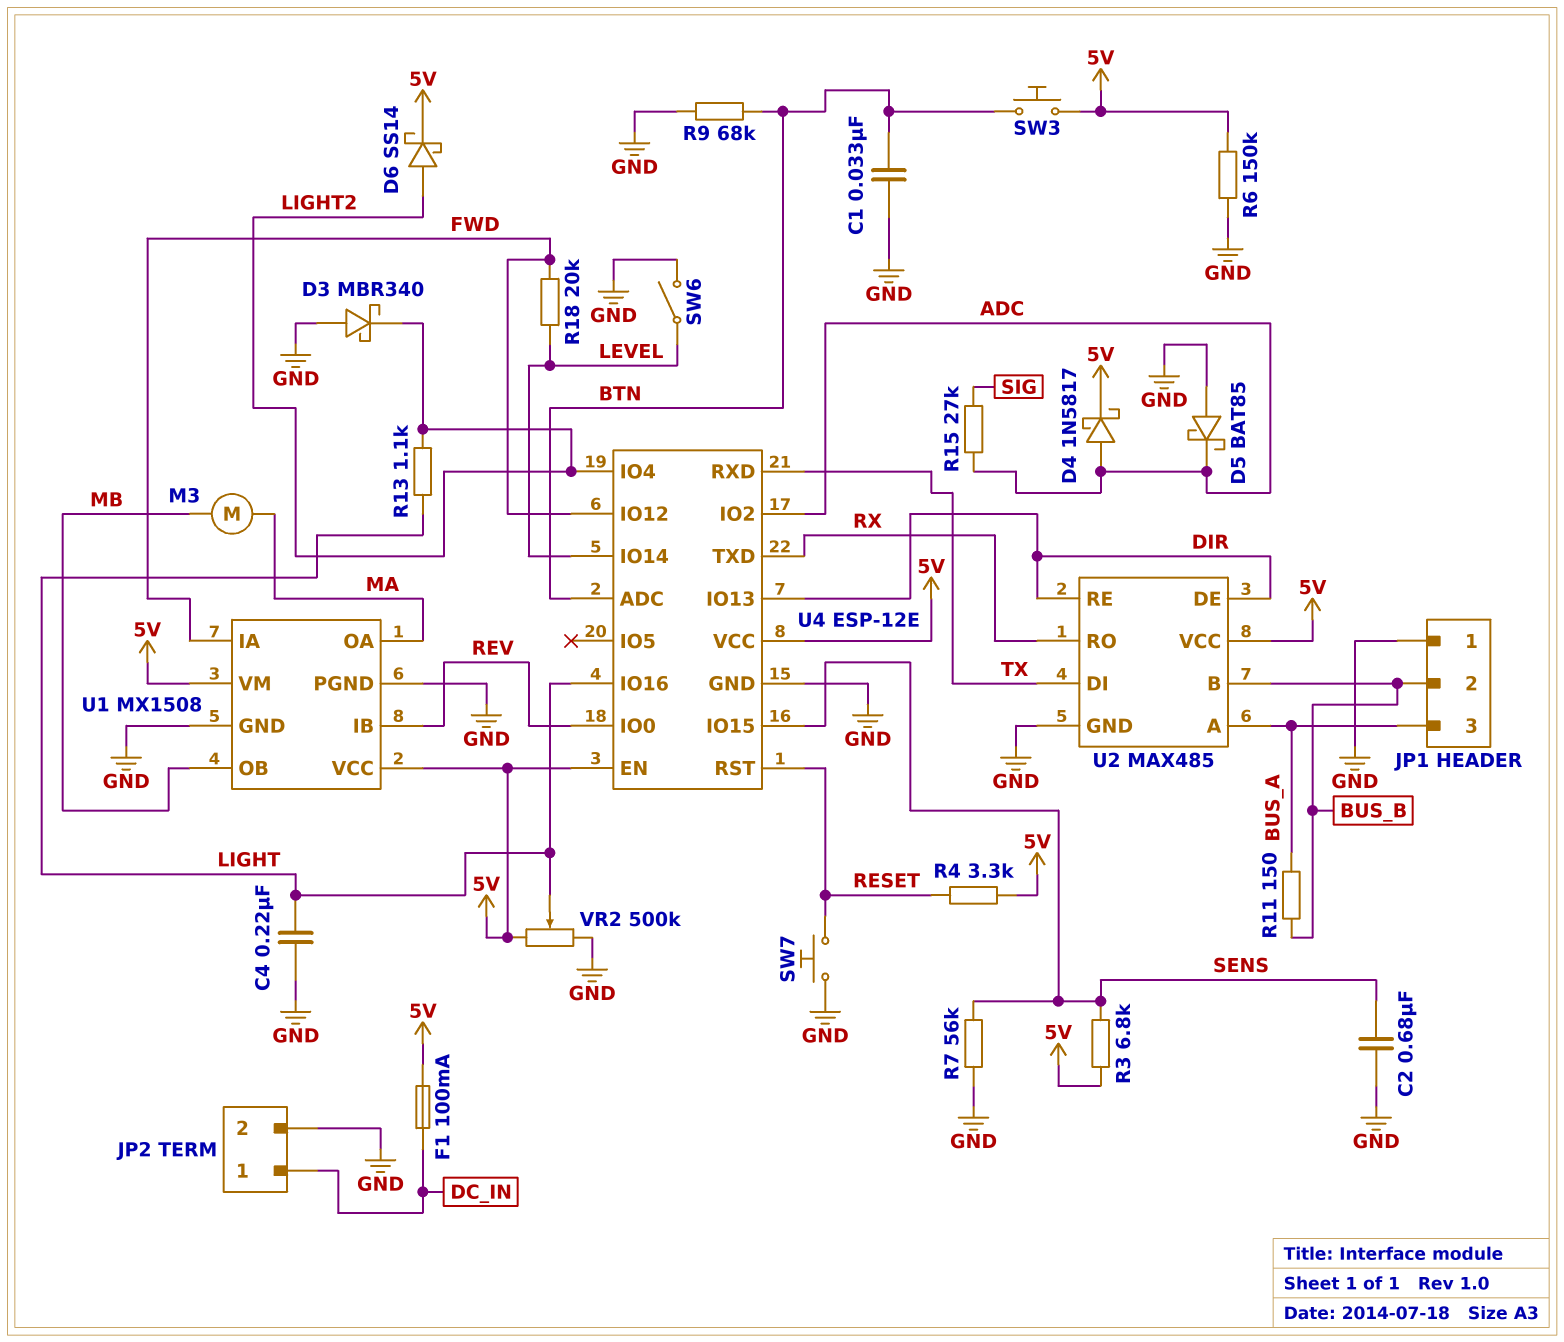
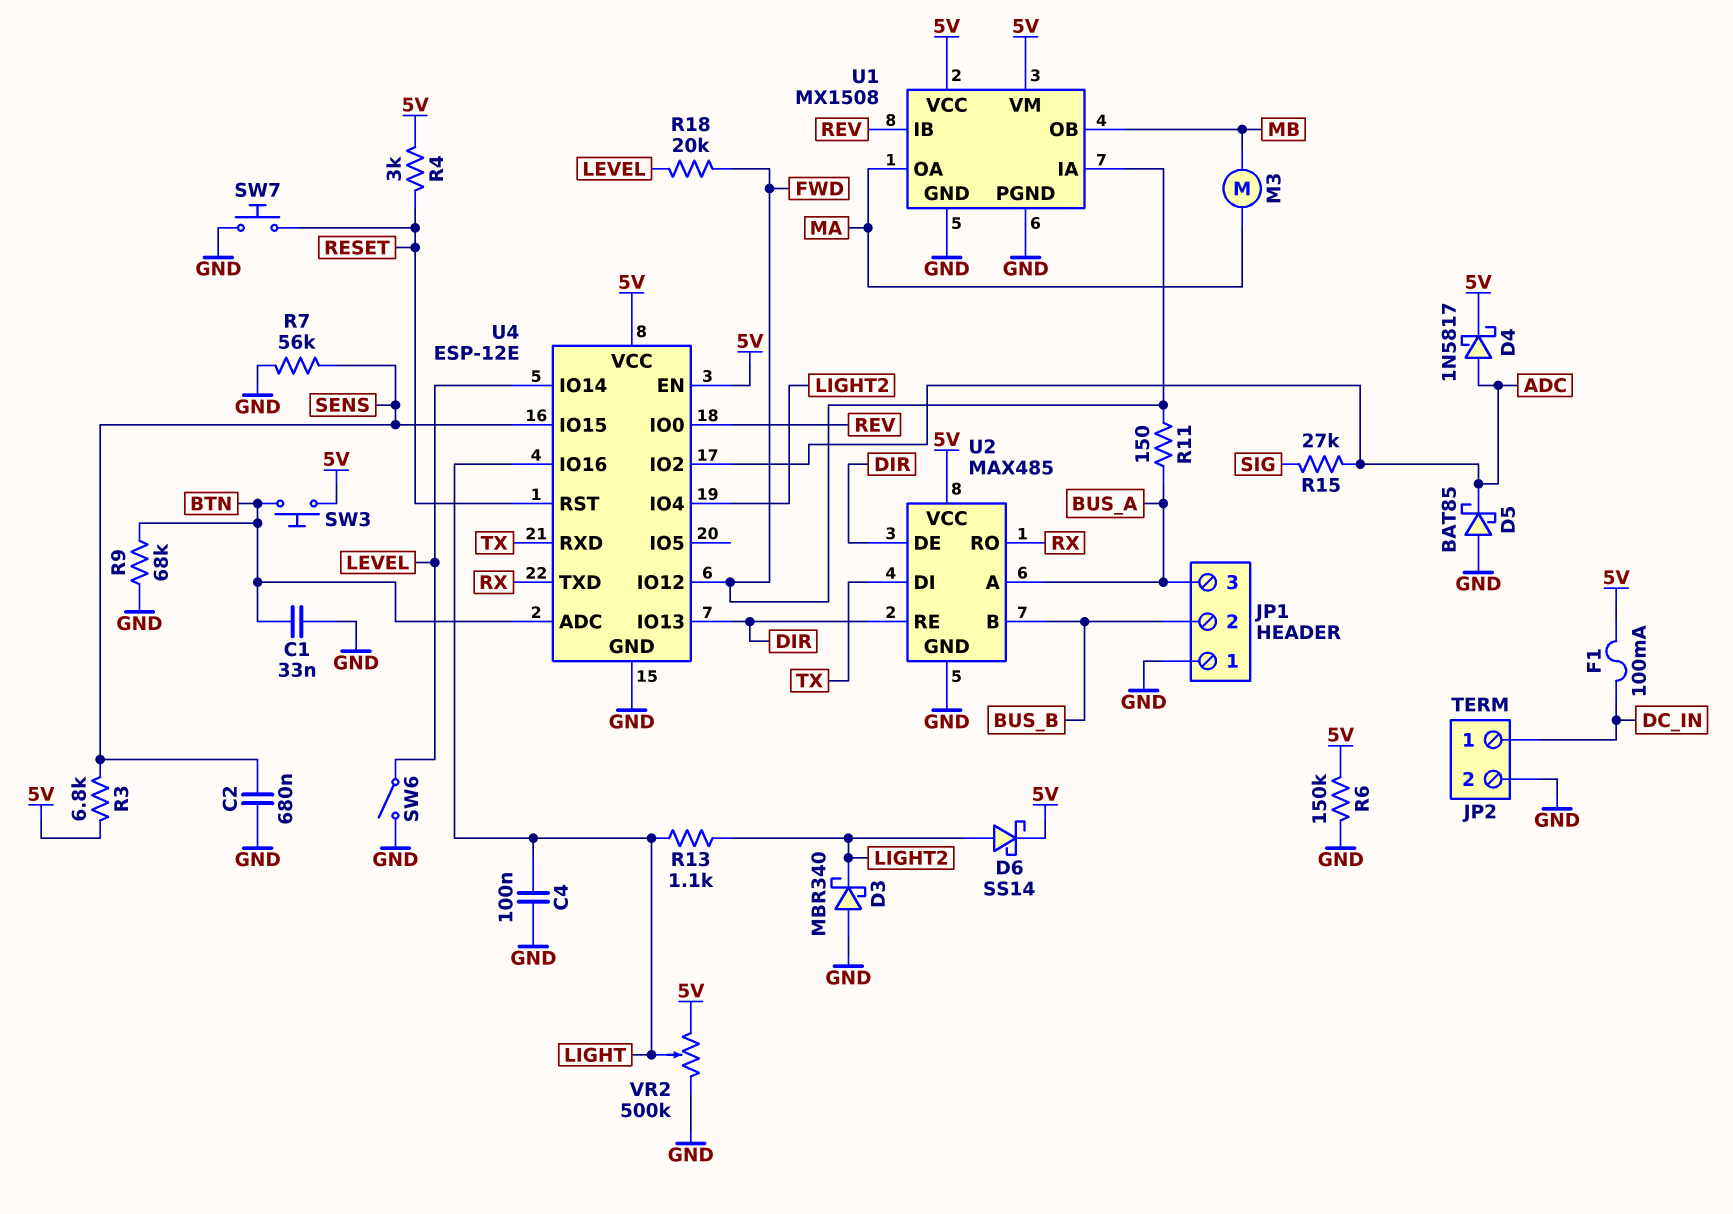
C4: 220nF (GND, LIGHT) -> 100nF (GND, LIGHT)
R4: 3.3k (5V, RESET) -> 3k (5V, RESET)
R11: 150 (BUS_A, BUS_B) -> 150 (BUS_A, FWD)

